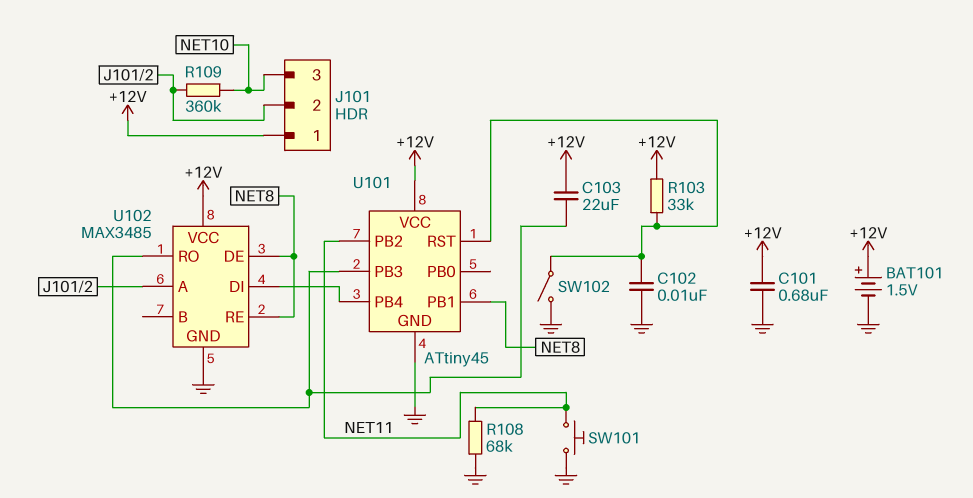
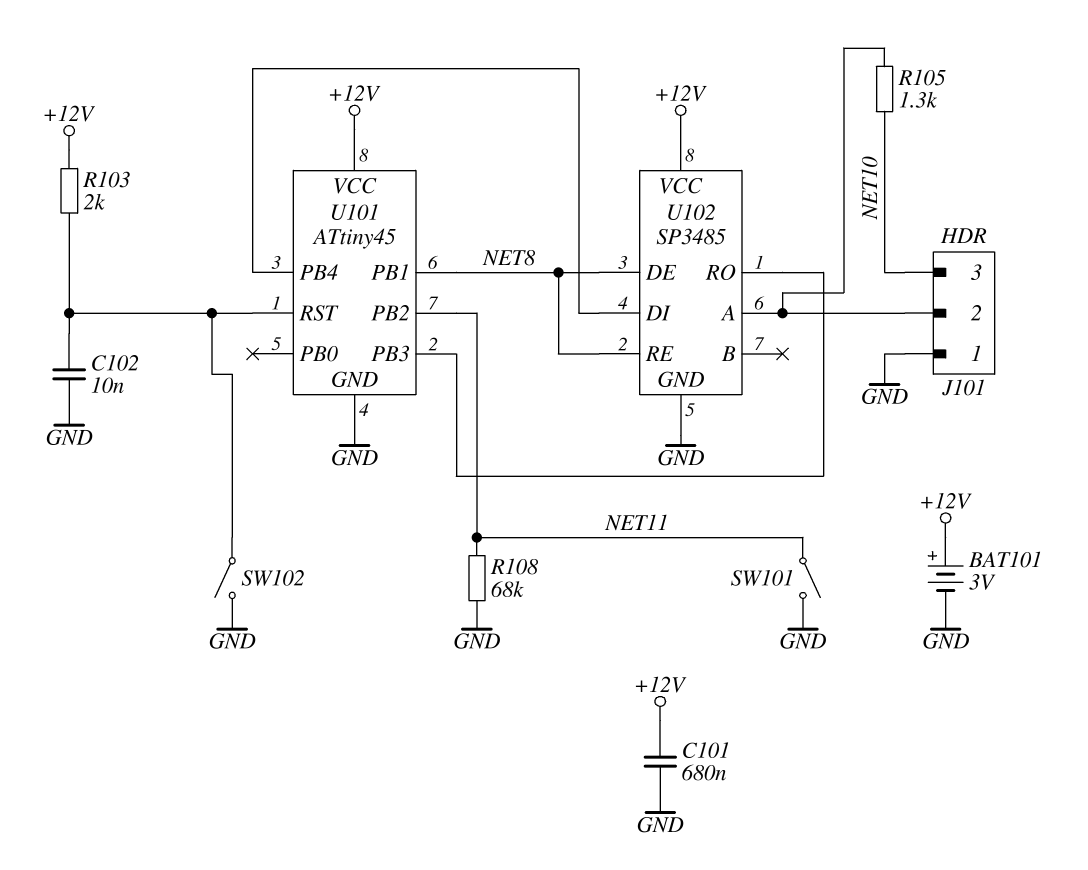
BAT101: 1.5V (plus +12V, minus GND) -> 3V (plus +12V, minus GND)
C103: 22uF (+12V, U101/PB3) -> none
J101 pin 1: +12V -> GND
R103: 33k (+12V, U101/RST) -> 2k (+12V, U101/RST)
R105: none -> 1.3k (J101/2, NET10)
R109: 360k (J101/2, NET10) -> none
SW101: button (GND, NET11) -> switch (GND, NET11)
U102: MAX3485 -> SP3485

